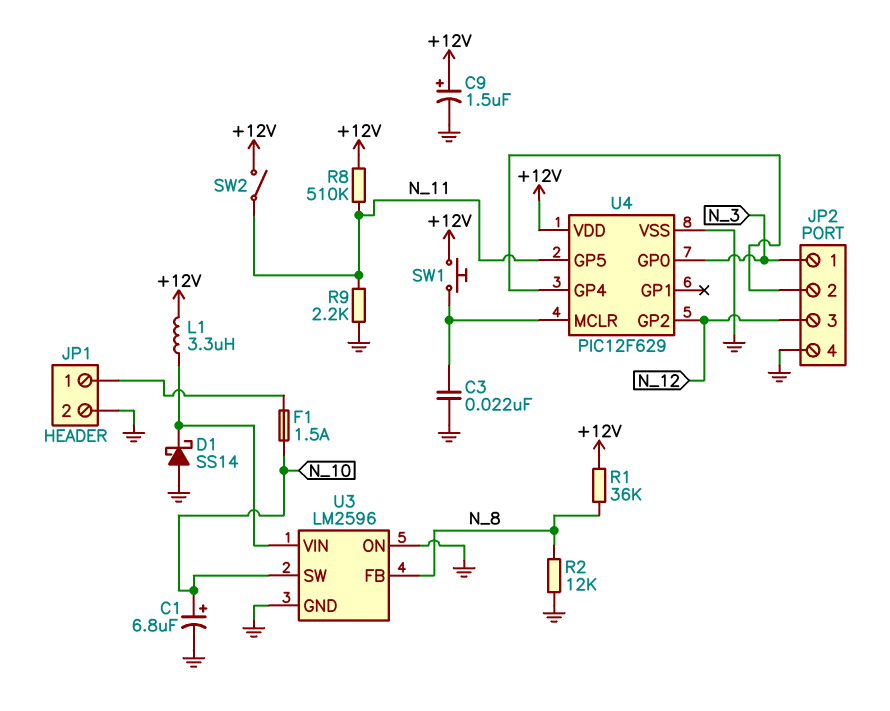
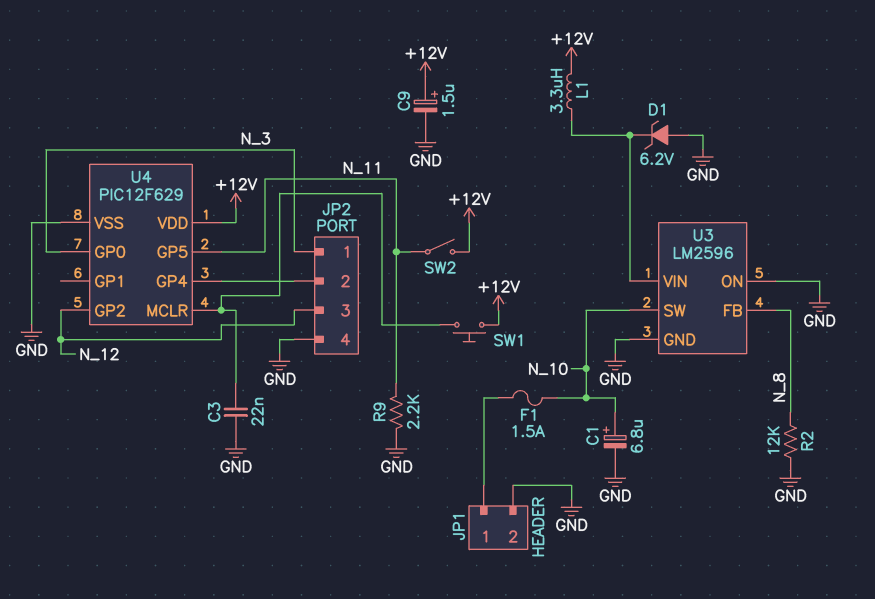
D1: schottky SS14 (A GND, K U3/VIN) -> zener 6.2V (A GND, K U3/VIN)
R1: 36k (+12V, N_8) -> none
R8: 510k (+12V, N_11) -> none

